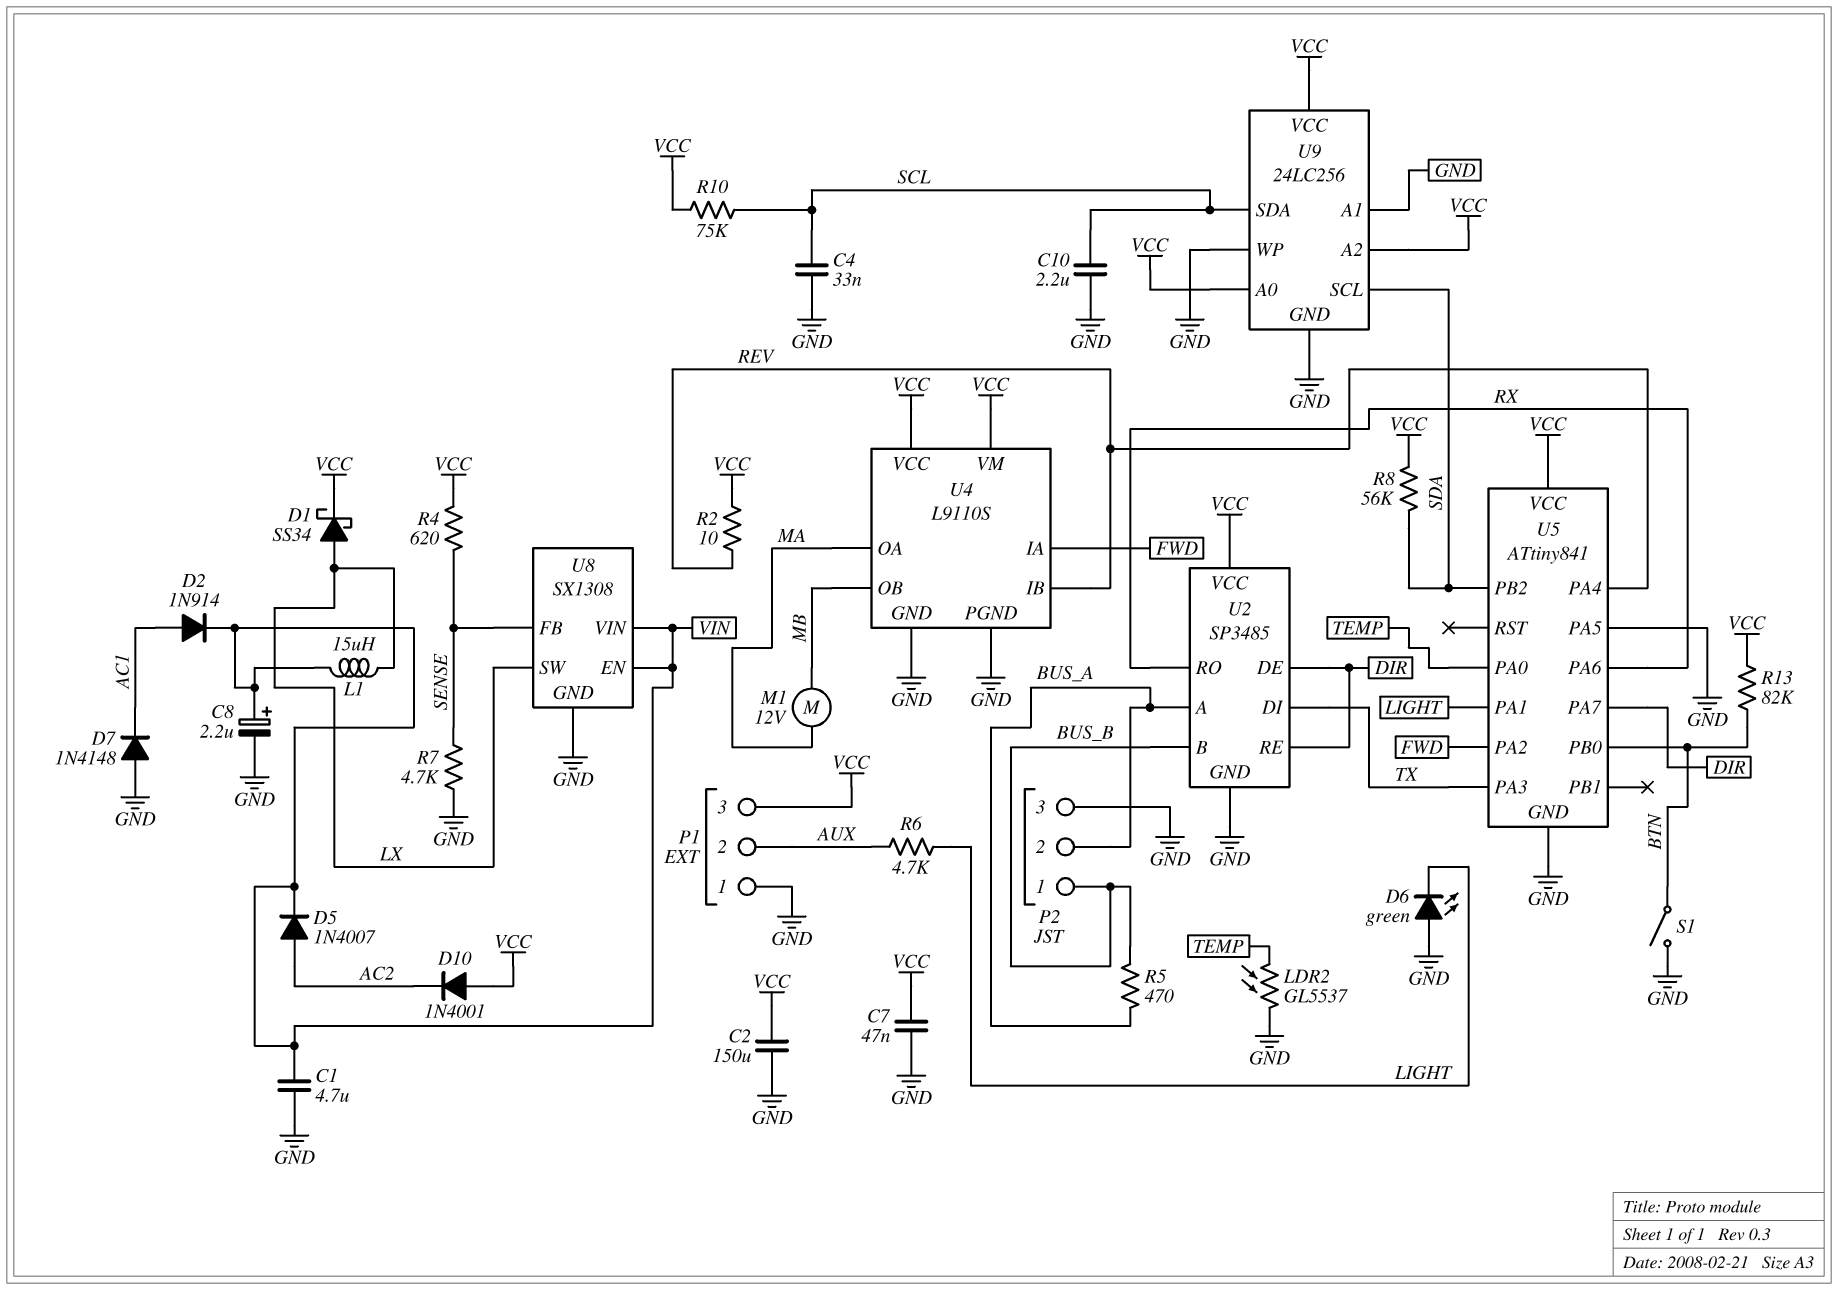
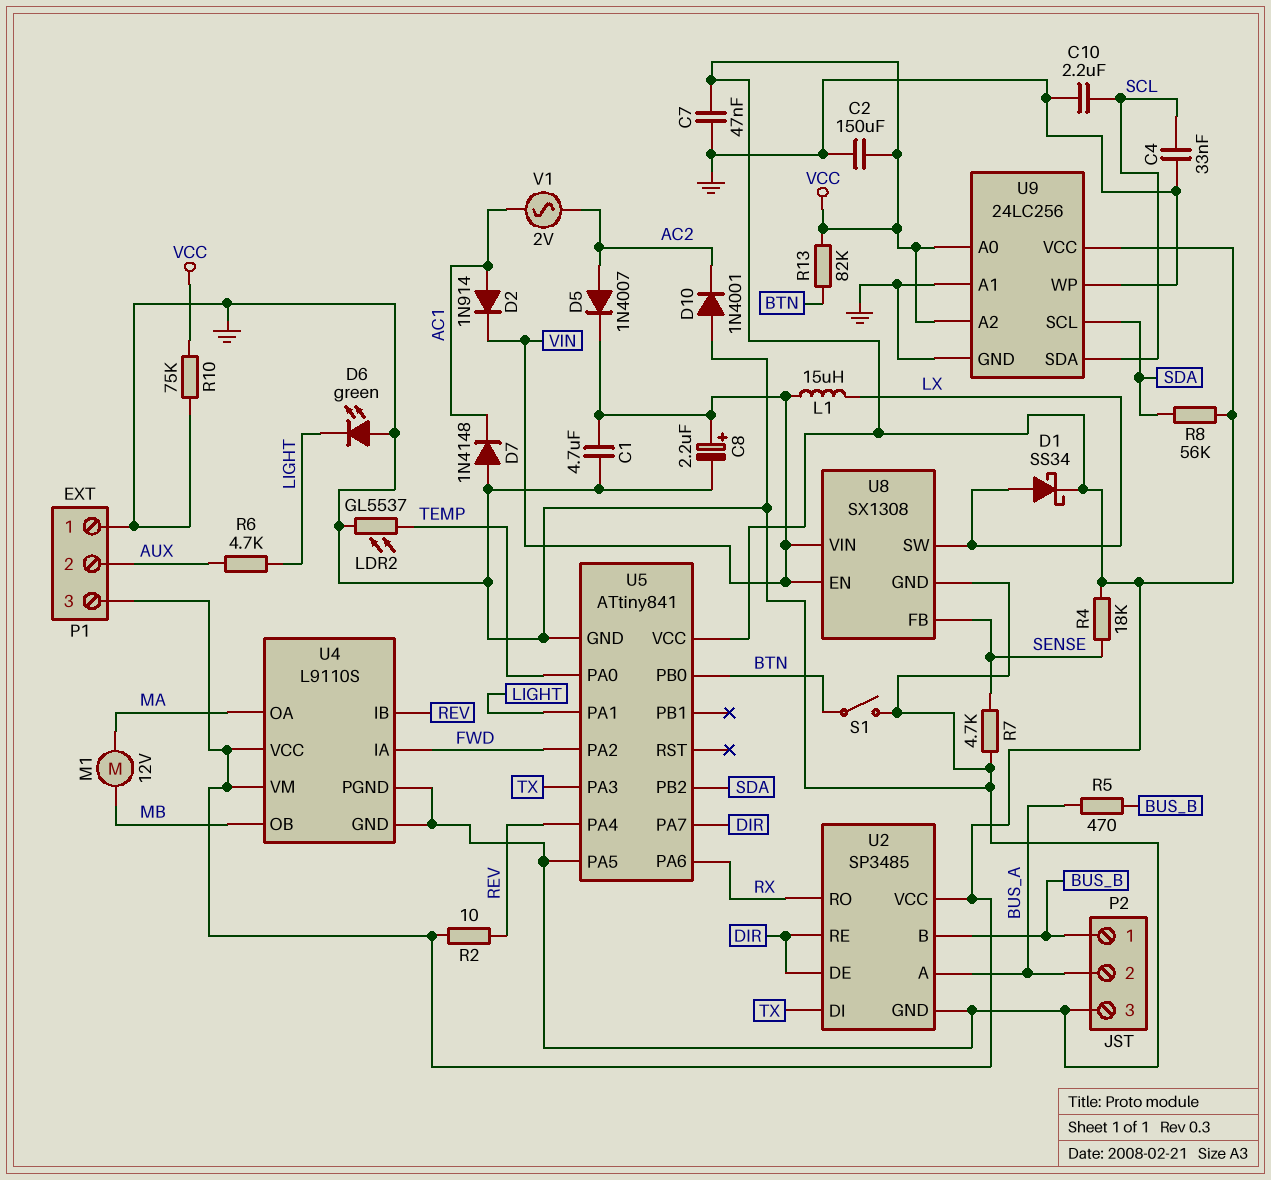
D10: diode 1N4001 (A VCC, K AC2) -> diode 1N4001 (A GND, K AC2)
R4: 620 (SENSE, VCC) -> 18k (SENSE, VCC)
R10: 75k (SCL, VCC) -> 75k (GND, VCC)
V1: none -> AC 2V (AC1, AC2)

